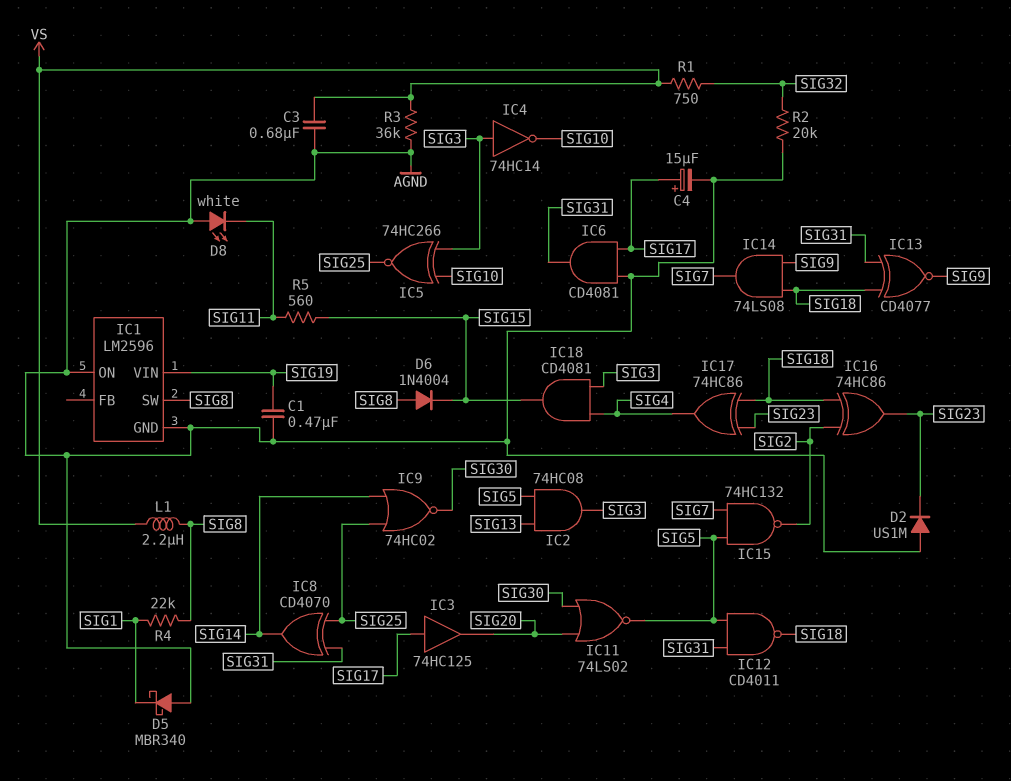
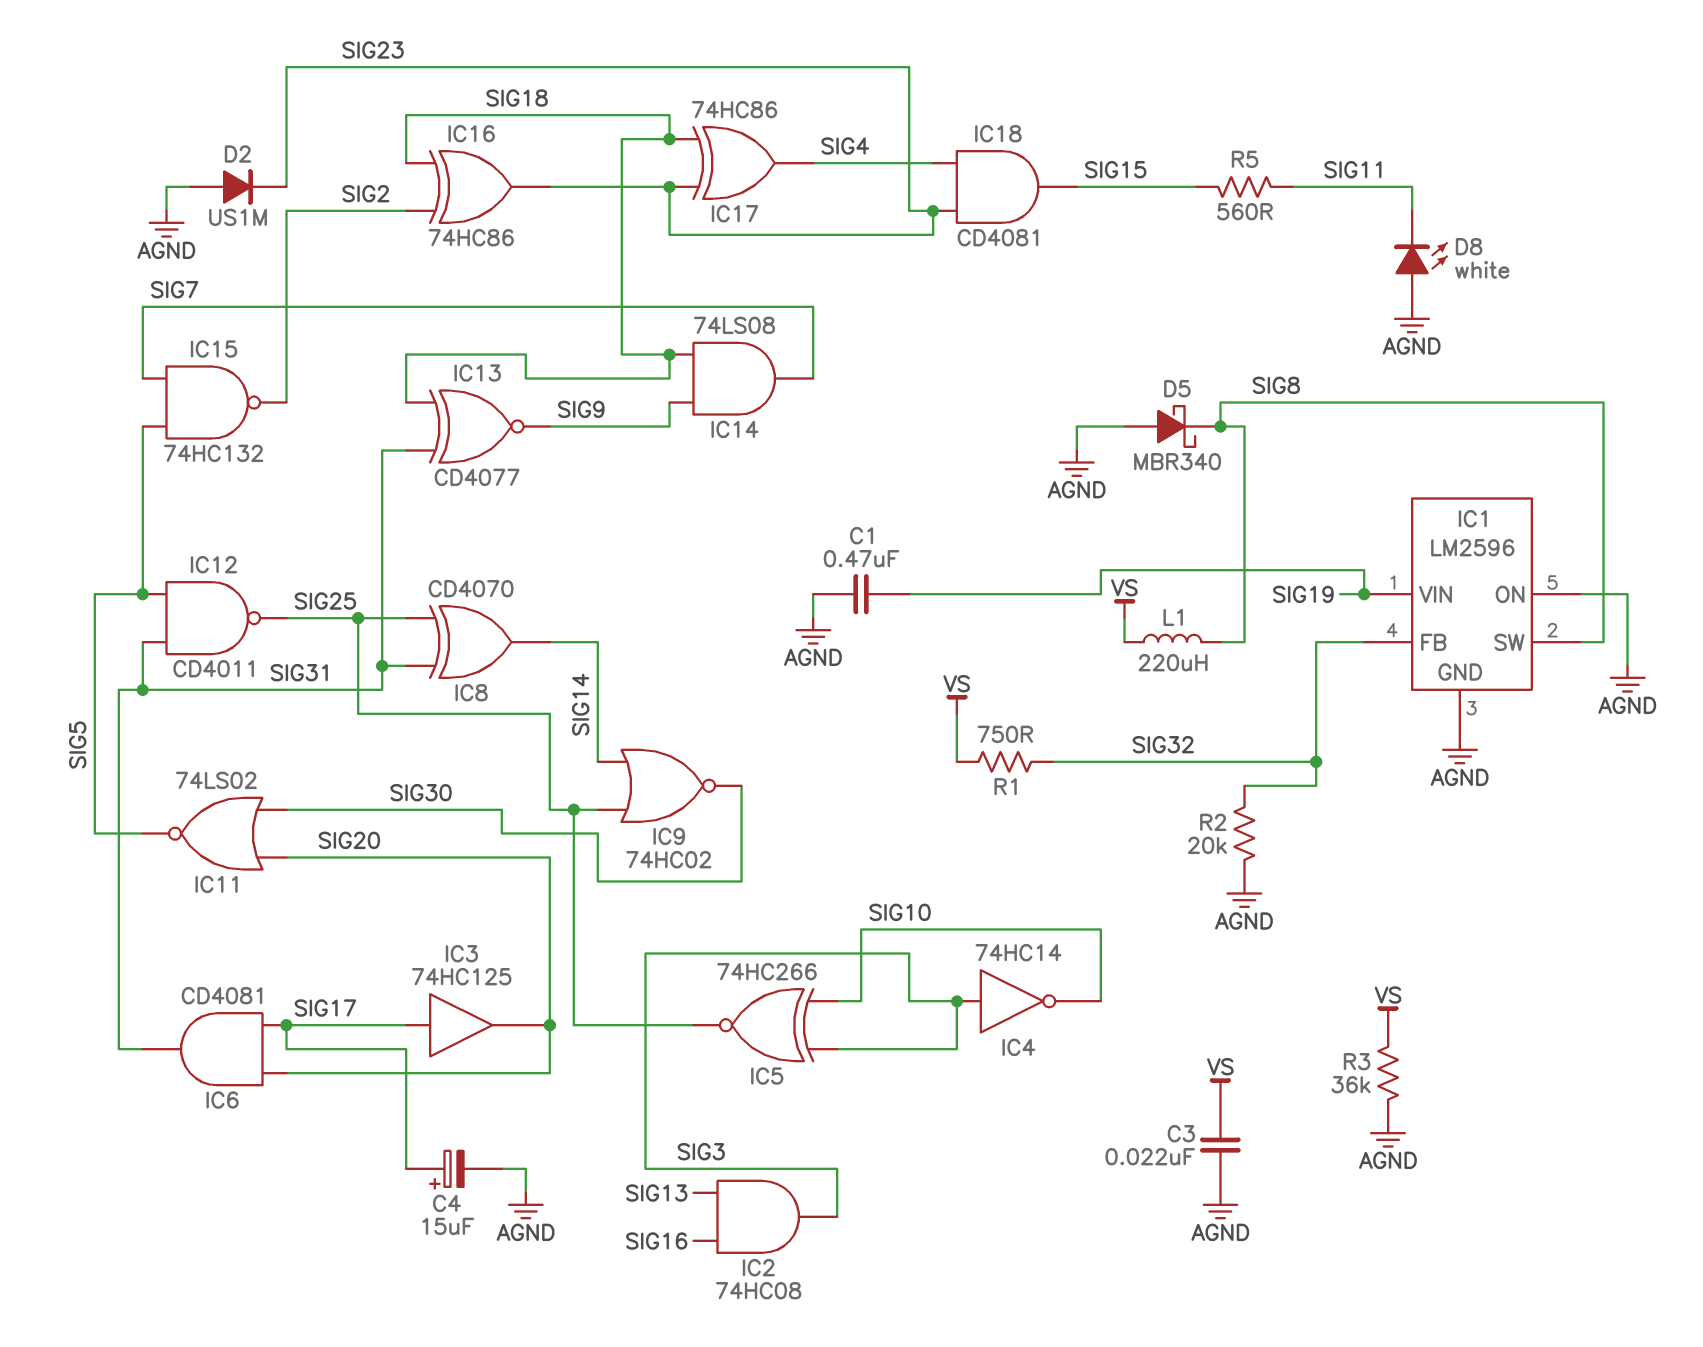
C3: 680nF (AGND, VS) -> 22nF (AGND, VS)
D5: schottky MBR340 (A AGND, K SIG1) -> schottky MBR340 (A AGND, K SIG8)
D6: diode 1N4004 (A SIG8, K SIG15) -> none
IC1 pin FB: none -> SIG32
IC2: AND 74HC08 (in SIG5, in SIG13, out SIG3) -> AND 74HC08 (in SIG13, in SIG16, out SIG3)
IC6: AND CD4081 (in AGND, in SIG17, out SIG31) -> AND CD4081 (in SIG17, in SIG20, out SIG31)
IC12: NAND CD4011 (in SIG5, in SIG31, out SIG18) -> NAND CD4011 (in SIG5, in SIG31, out SIG25)
IC18: AND CD4081 (in SIG3, in SIG4, out SIG15) -> AND CD4081 (in SIG4, in SIG23, out SIG15)
L1: 2.2uH (SIG8, VS) -> 220uH (SIG8, VS)
R4: 22k (SIG1, SIG8) -> none

